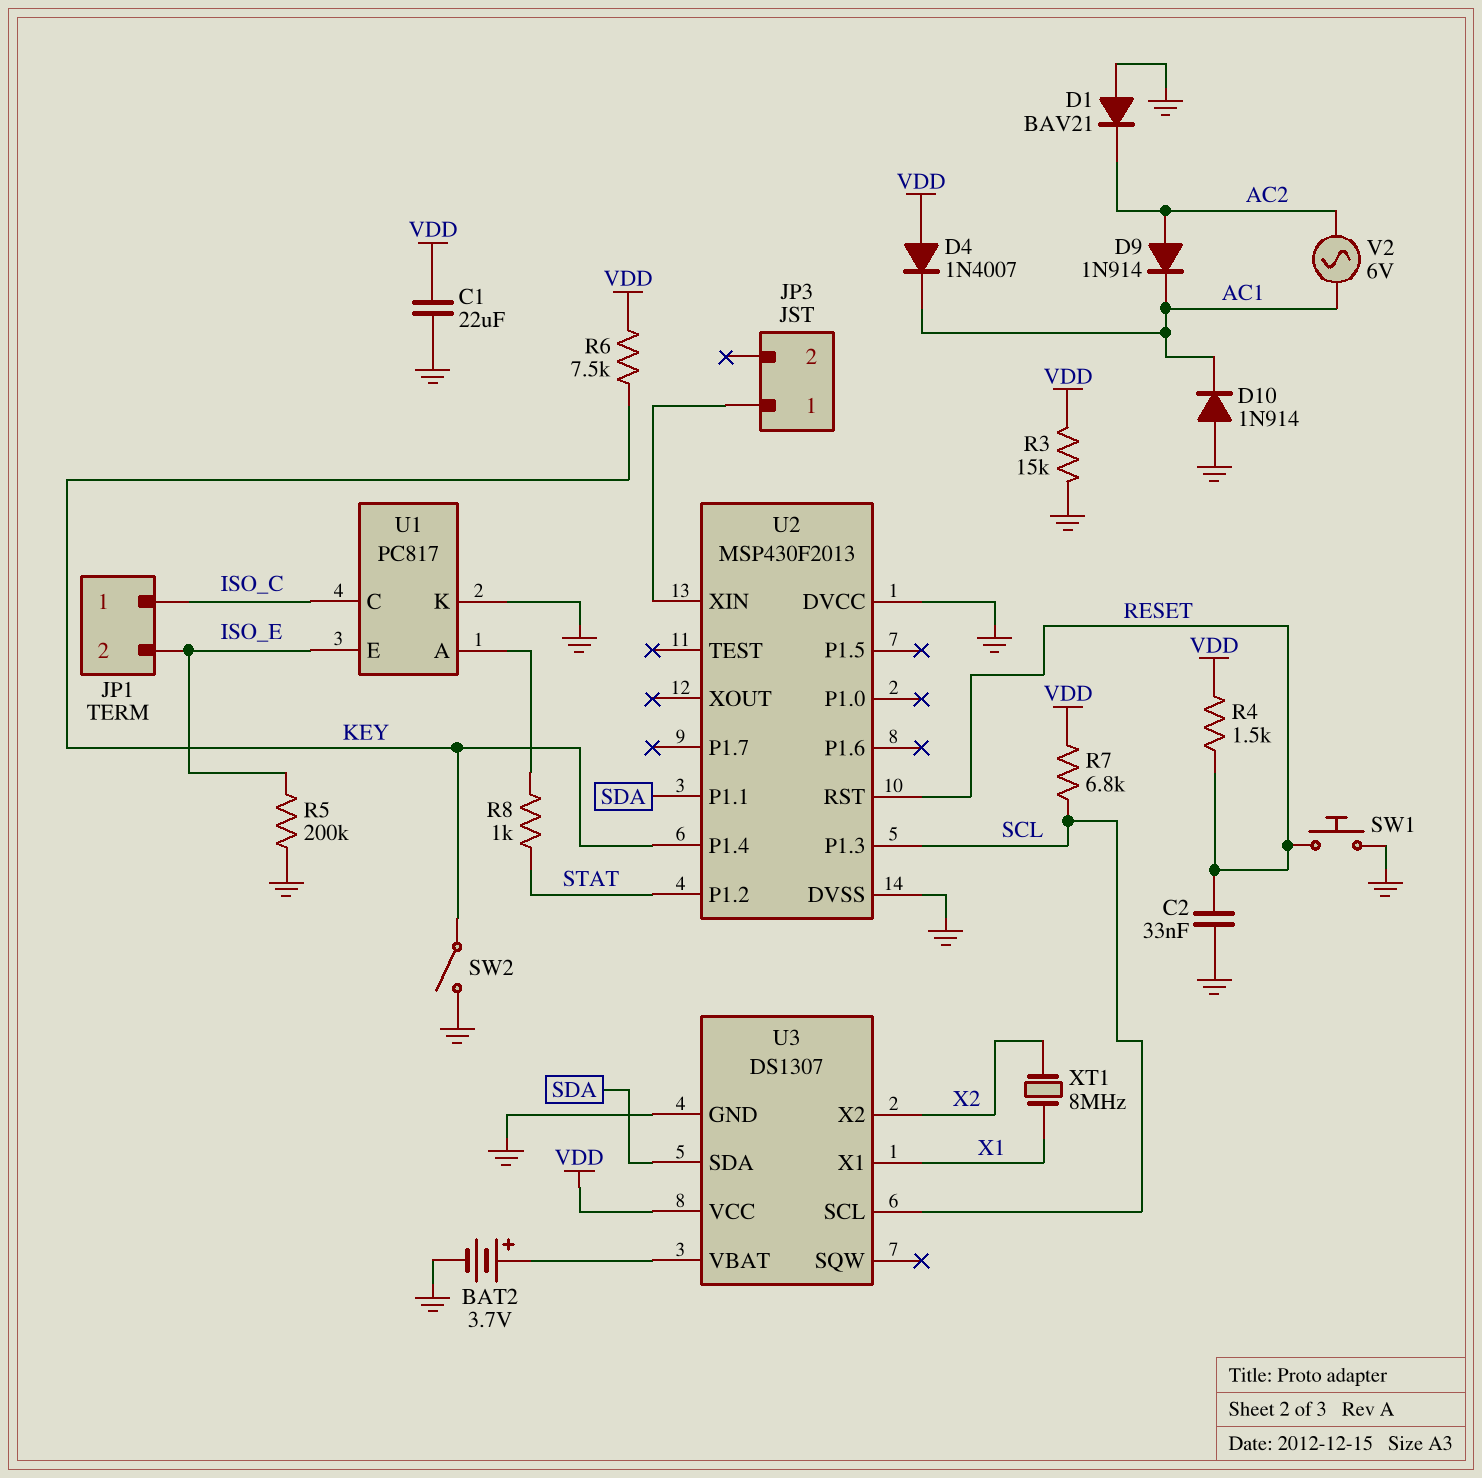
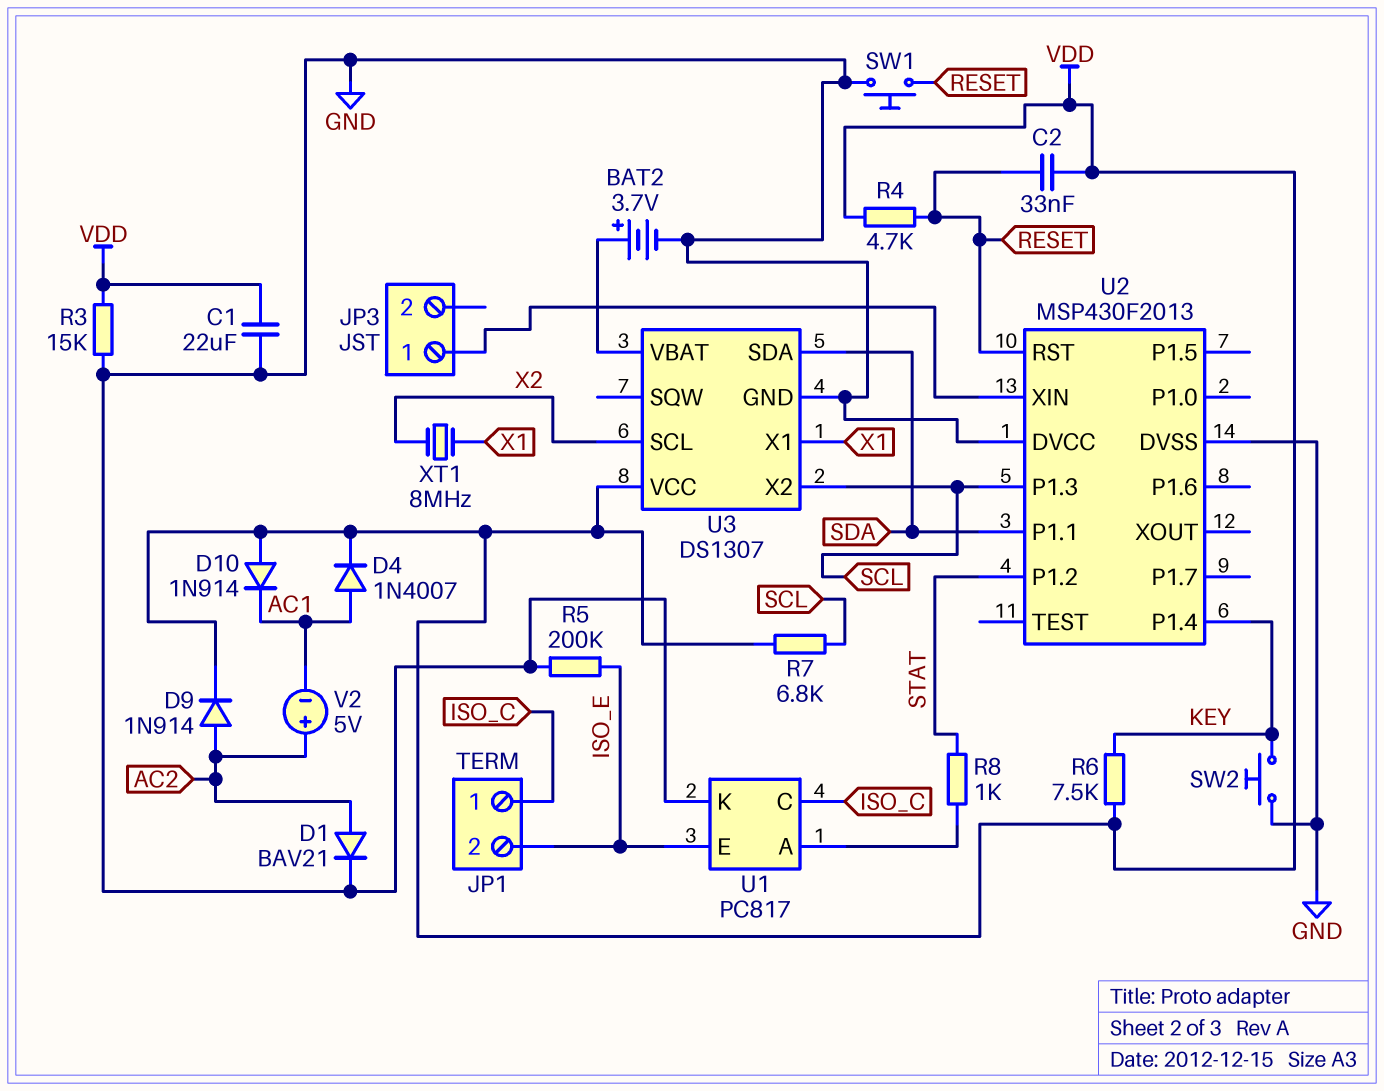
C2: 33nF (GND, RESET) -> 33nF (RESET, VDD)
D1: diode BAV21 (A GND, K AC2) -> diode BAV21 (A AC2, K GND)
D4: diode 1N4007 (A VDD, K AC1) -> diode 1N4007 (A AC1, K VDD)
D9: diode 1N914 (A AC2, K AC1) -> diode 1N914 (A AC2, K VDD)
D10: diode 1N914 (A GND, K AC1) -> diode 1N914 (A VDD, K AC1)
R4: 1.5k (RESET, VDD) -> 4.7k (RESET, VDD)
SW2: switch (GND, KEY) -> button (GND, KEY)
U3 pin SCL: SCL -> X2
U3 pin X2: X2 -> SCL
V2: AC 6V (AC1, AC2) -> 5V (plus AC2, minus AC1)

